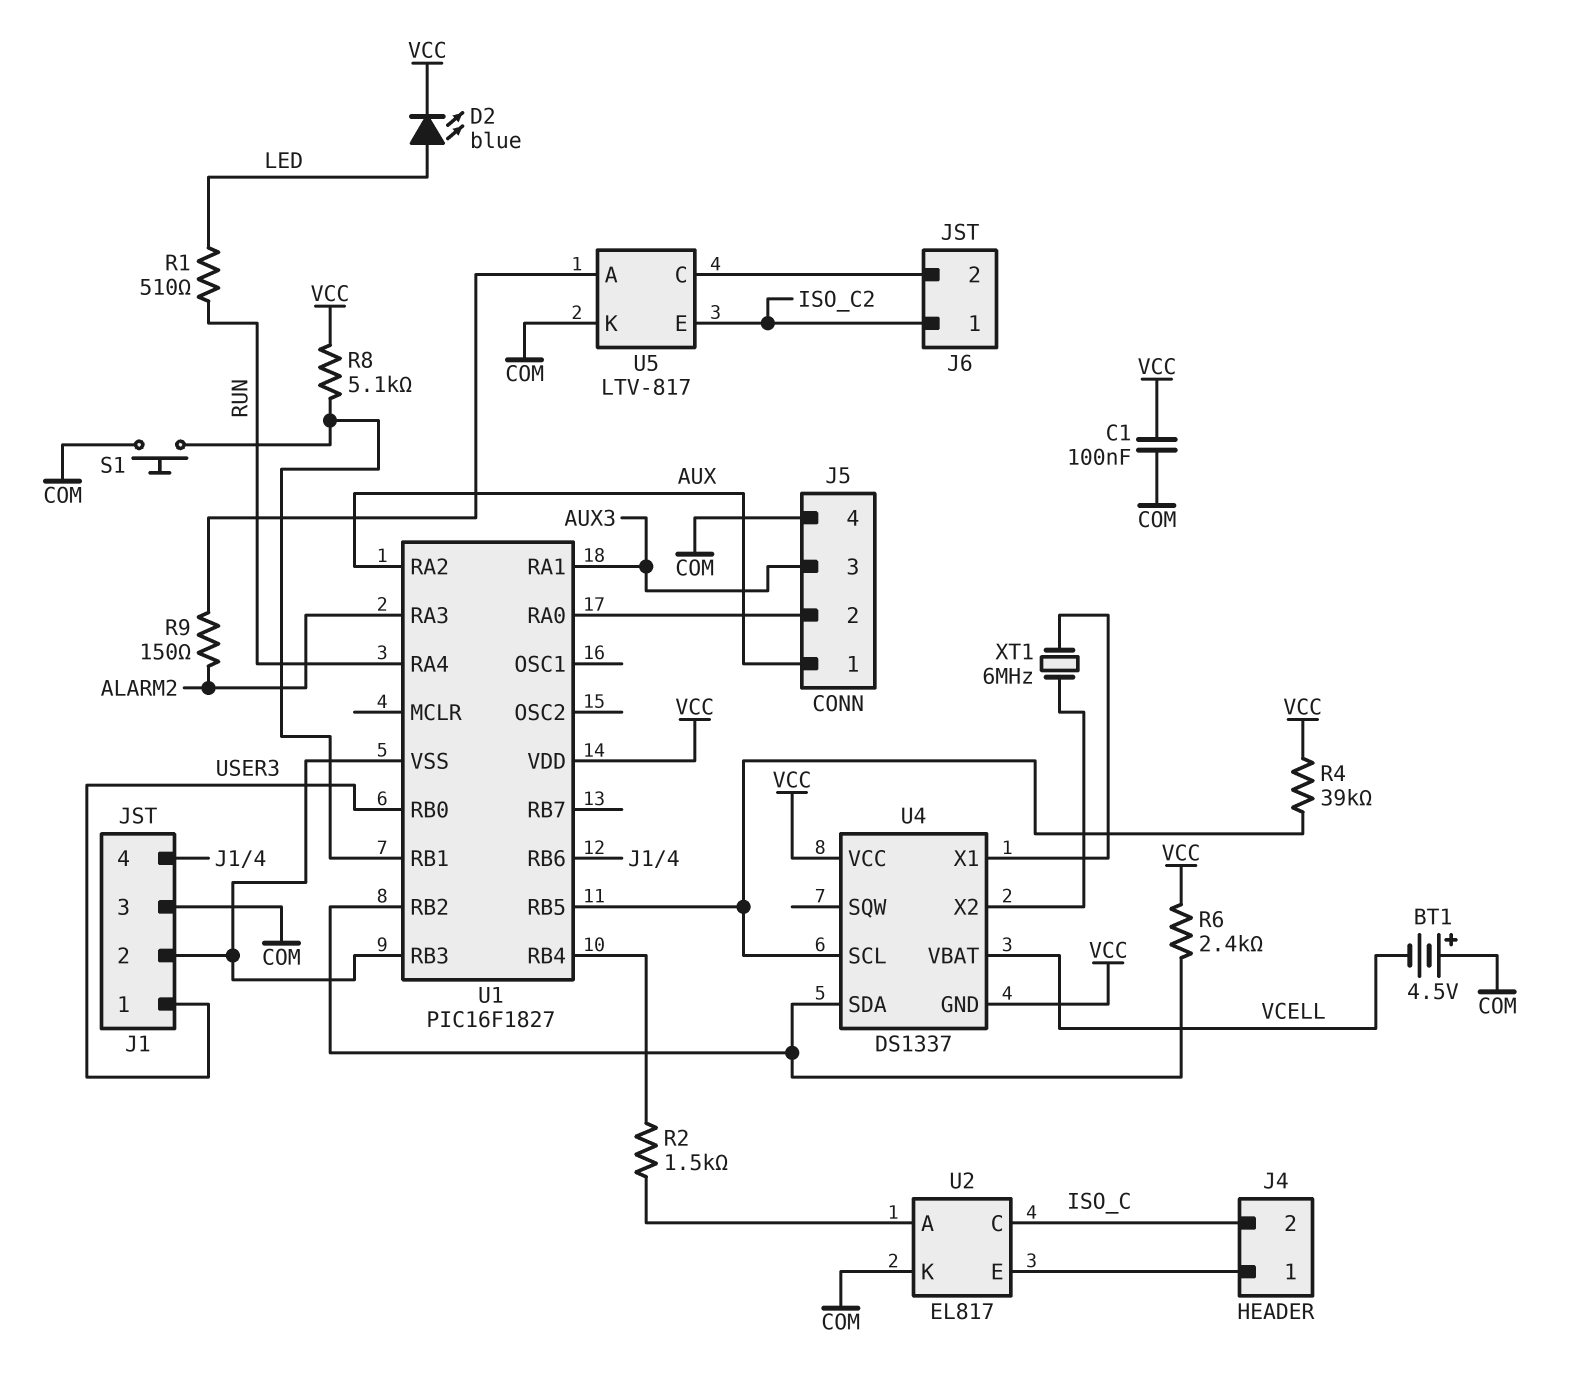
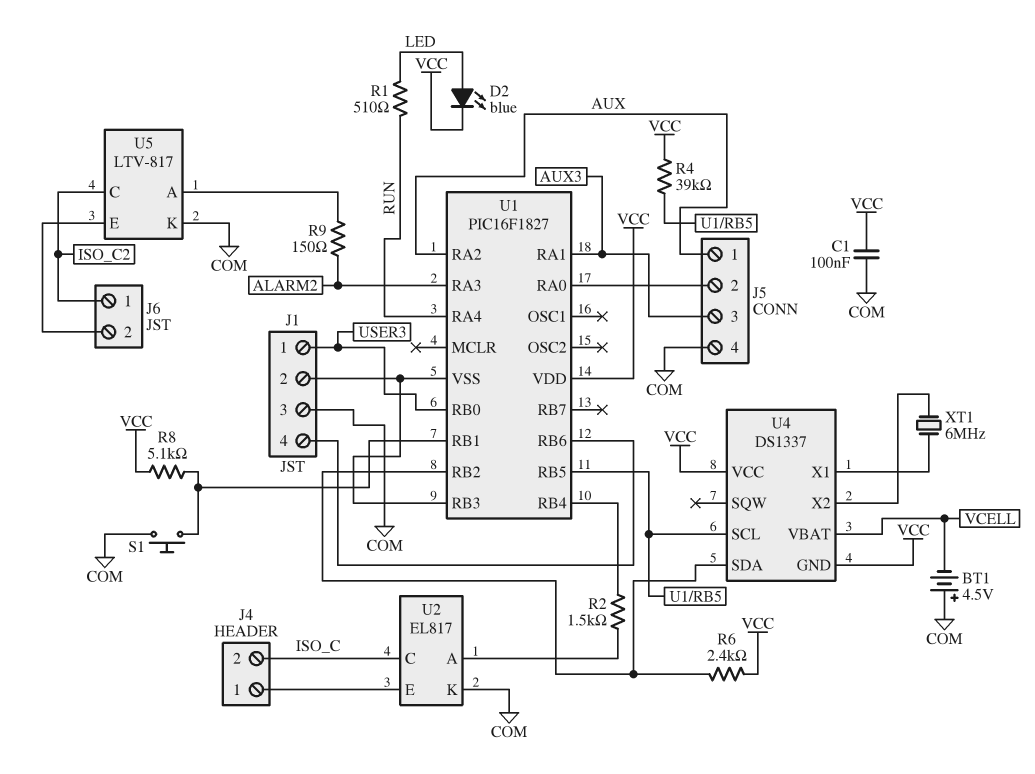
U5 pin C: J6/2 -> ISO_C2
U5 pin E: ISO_C2 -> J6/2

